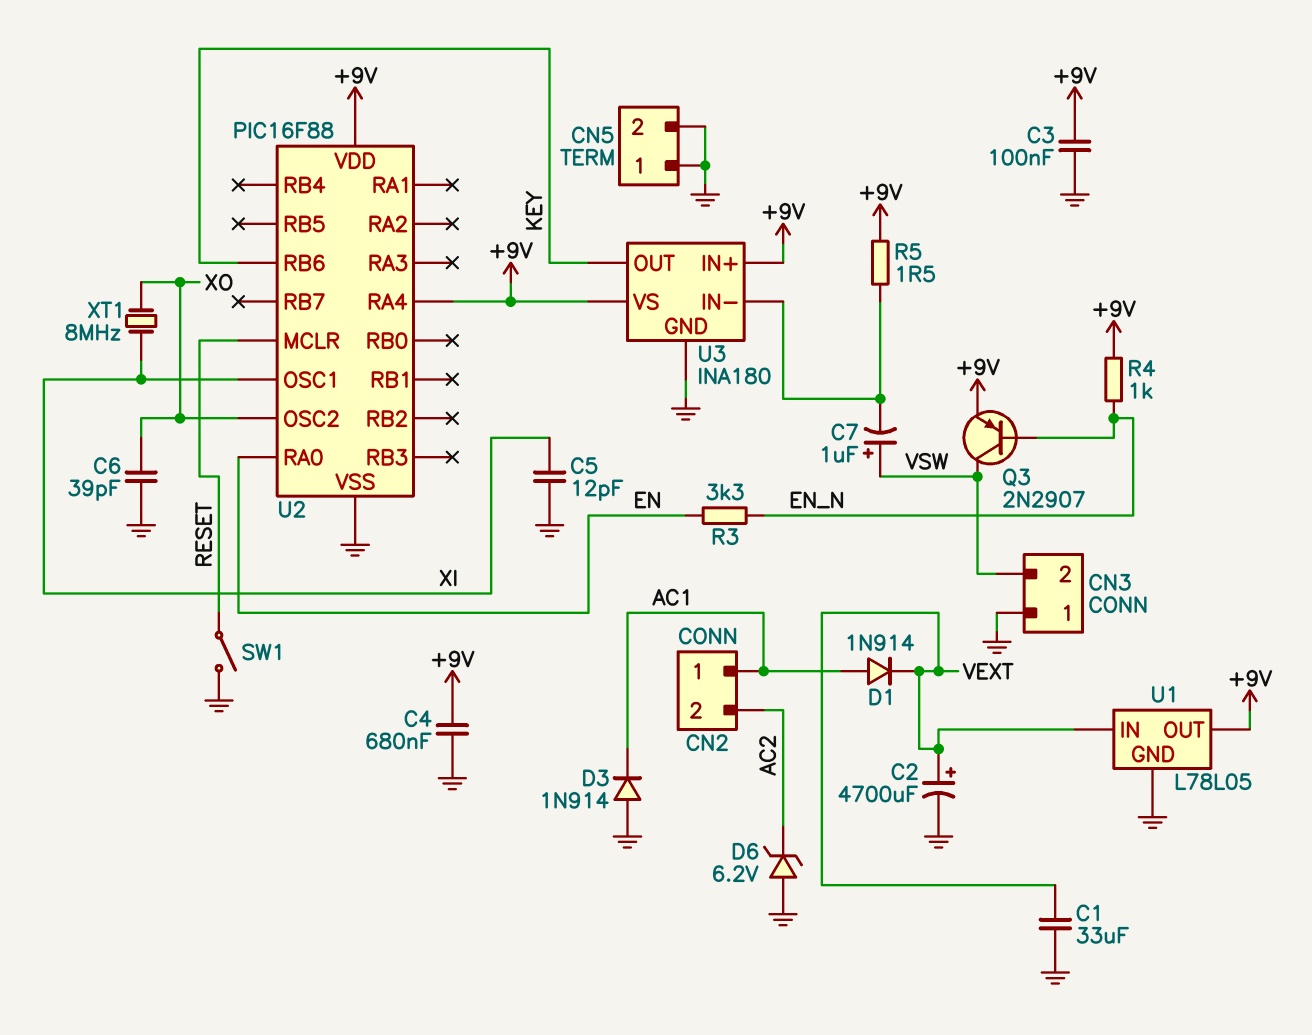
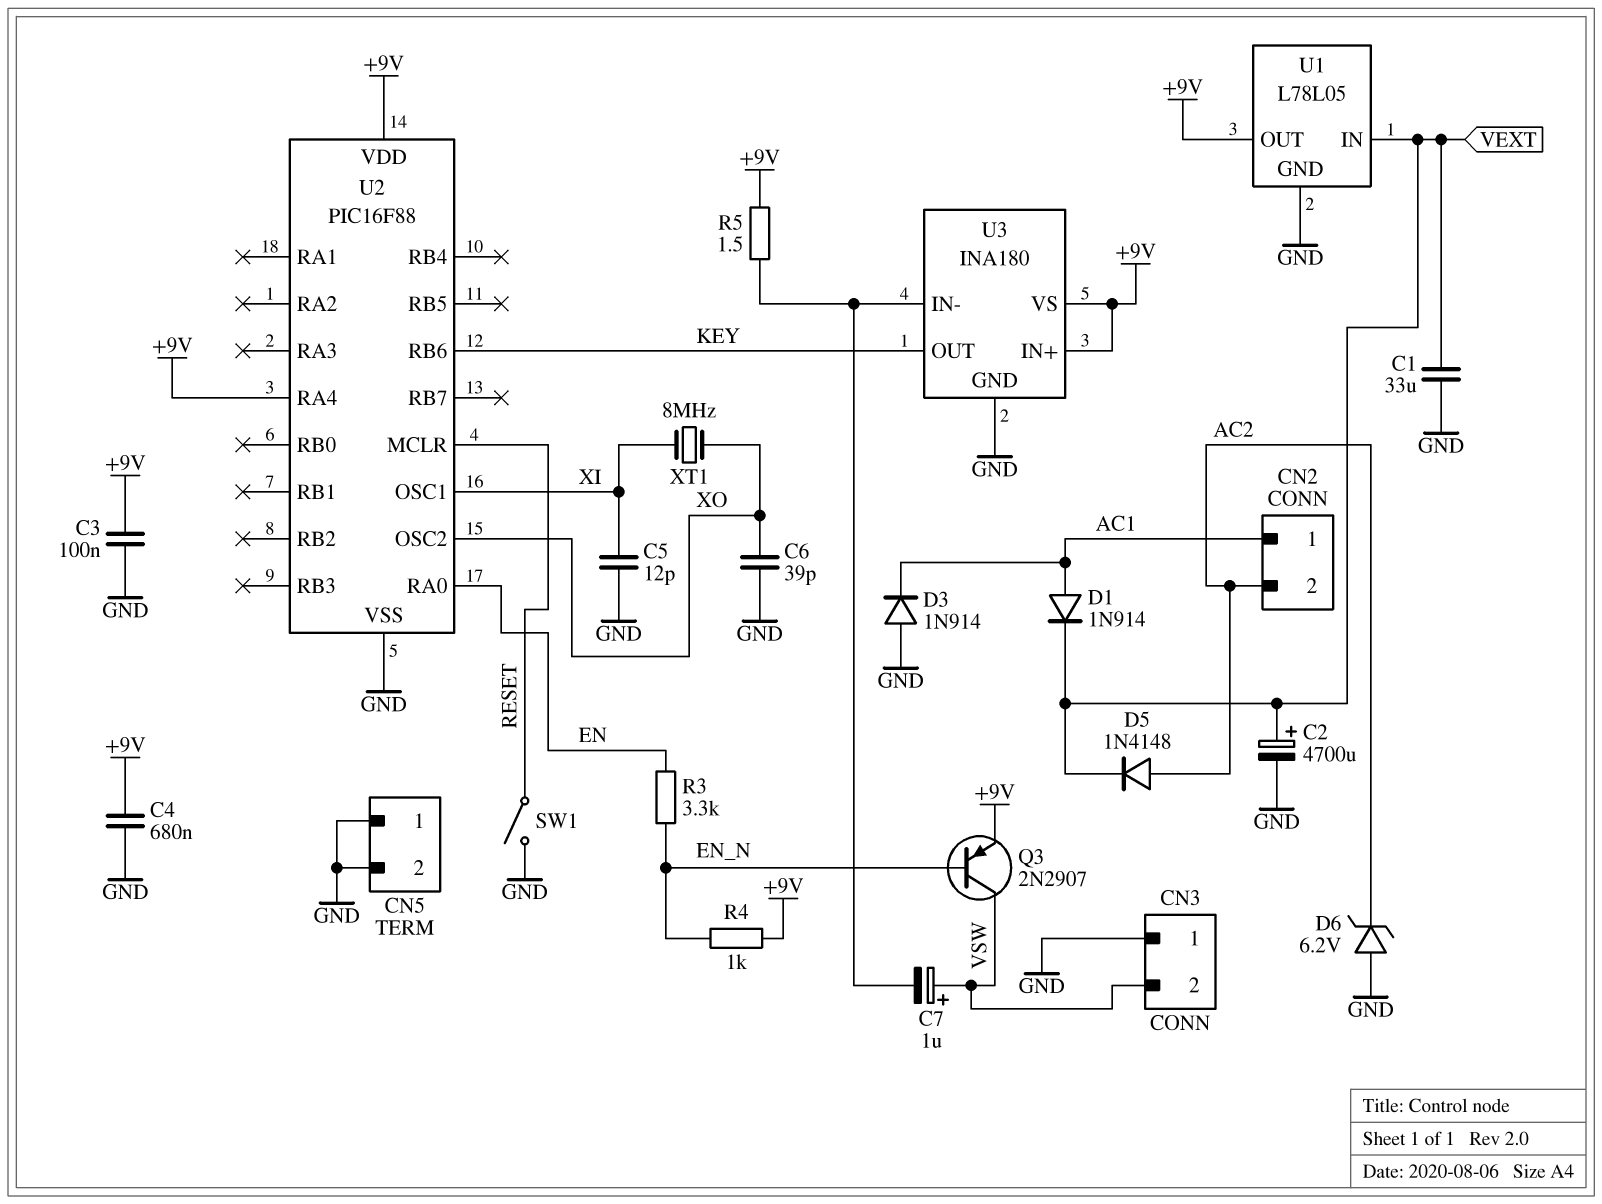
D5: none -> diode 1N4148 (A AC2, K VEXT)

